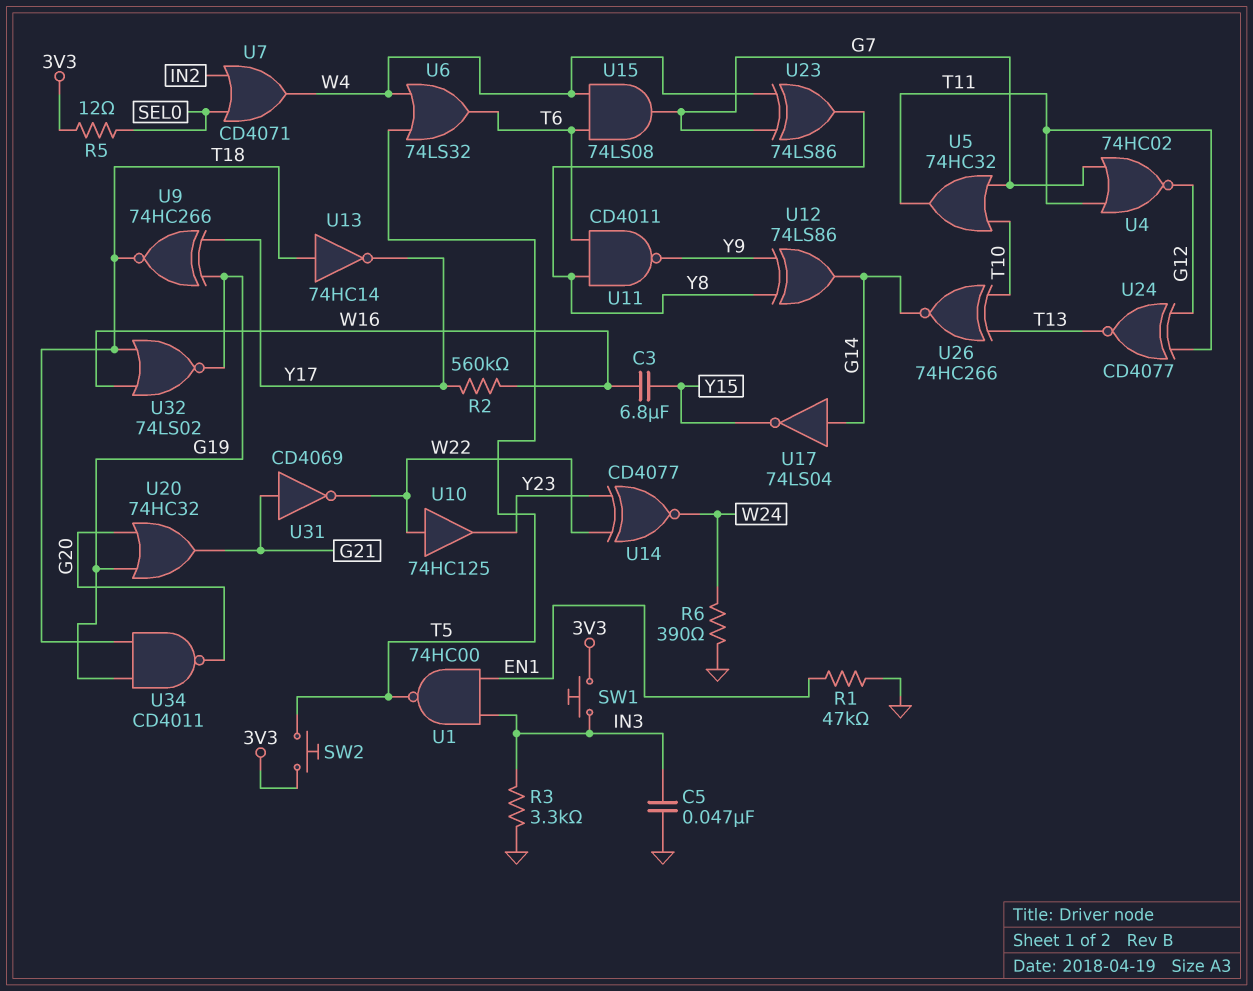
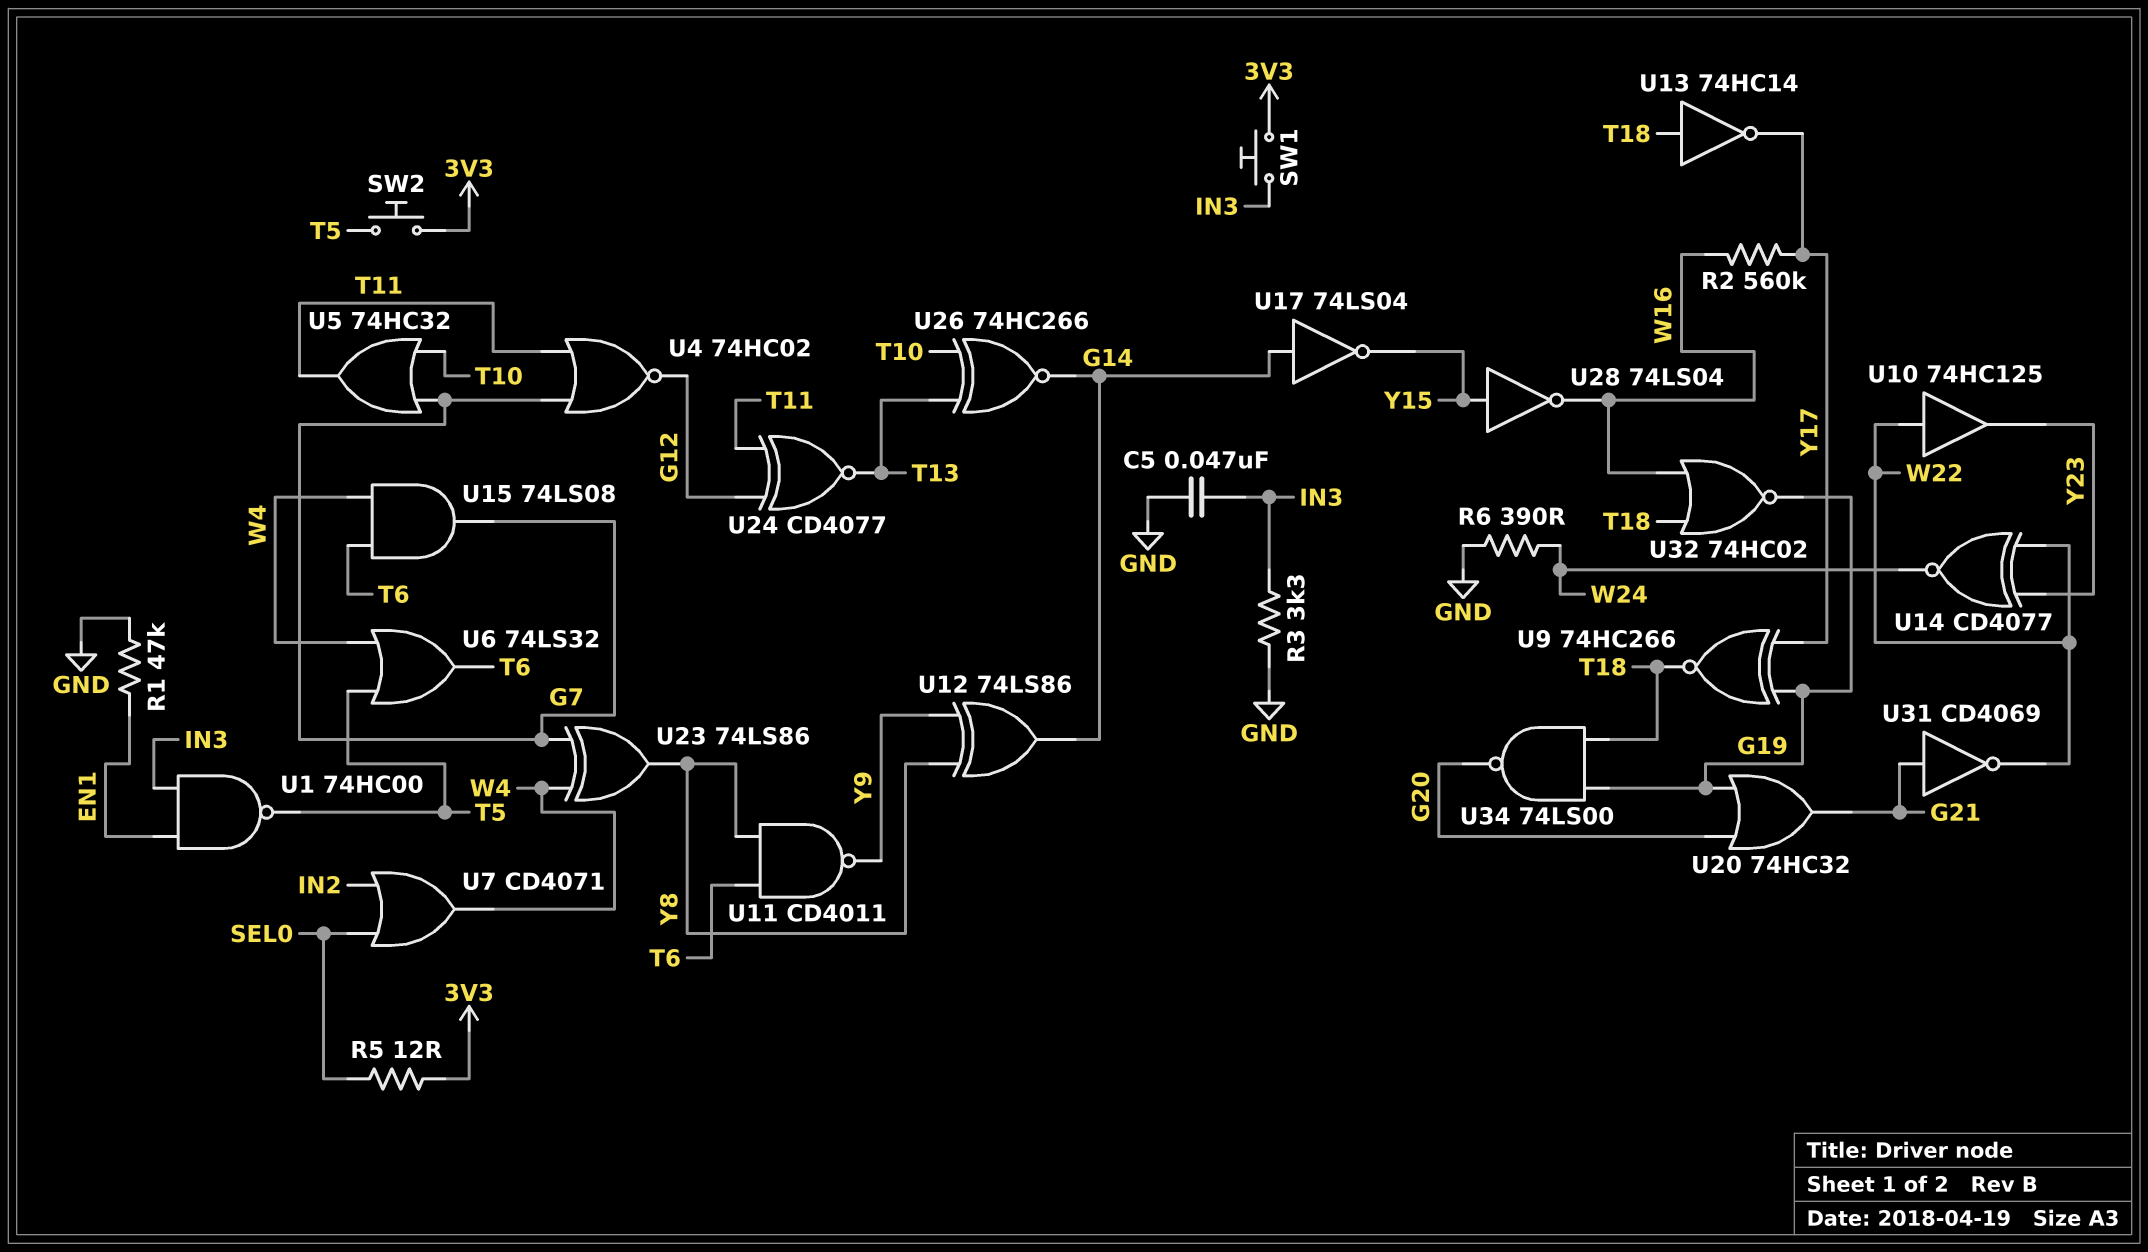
C3: 6.8uF (W16, Y15) -> none
U28: none -> NOT 74LS04 (in Y15, out W16)
U32: NOR 74LS02 (in T18, in W16, out G19) -> NOR 74HC02 (in T18, in W16, out G19)
U34: NAND CD4011 (in G19, in T18, out G20) -> NAND 74LS00 (in G19, in T18, out G20)

